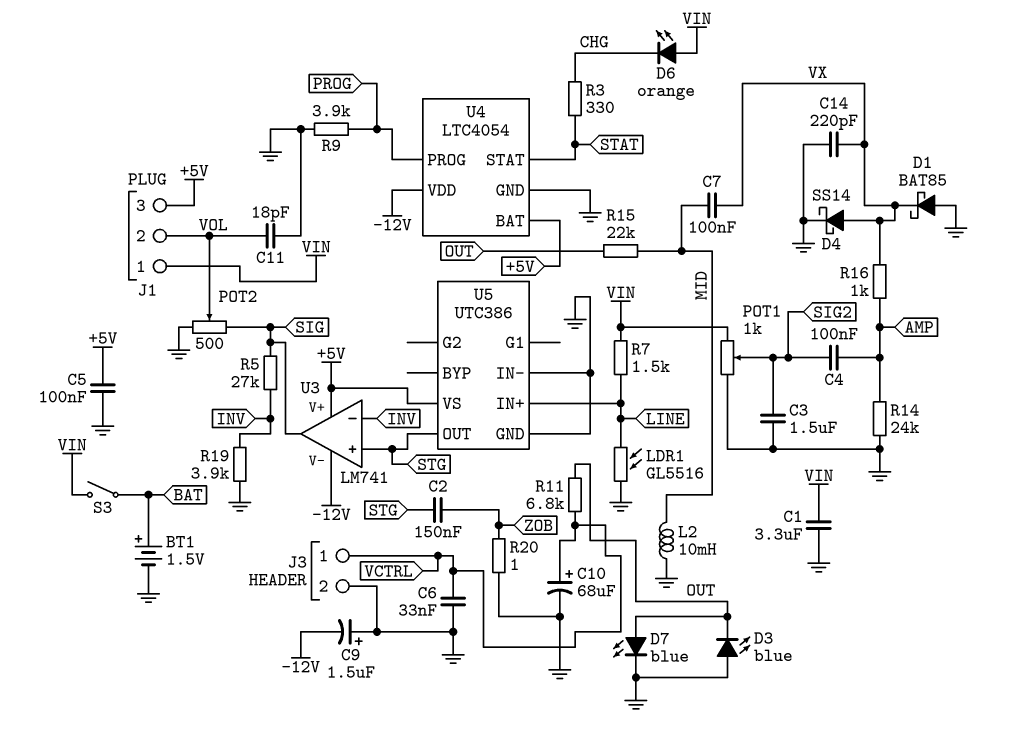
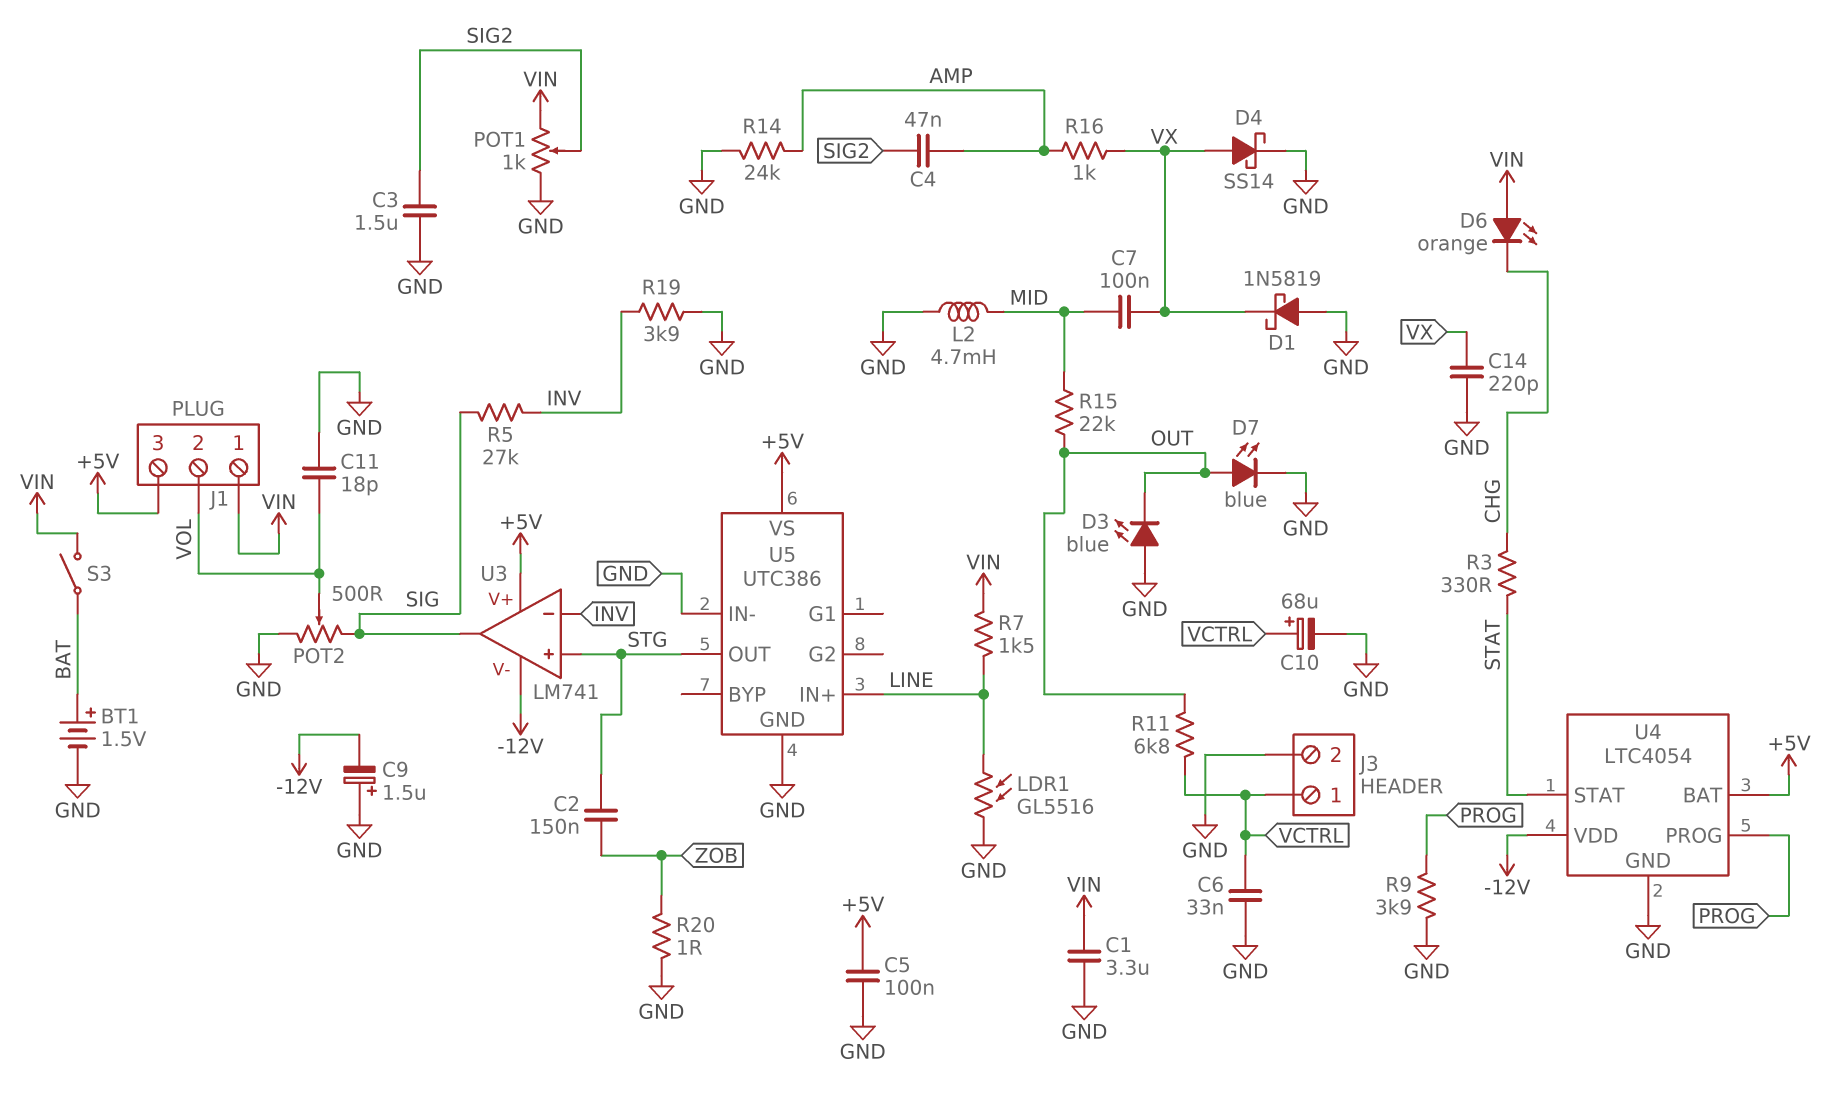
C4: 100nF (AMP, SIG2) -> 47nF (AMP, SIG2)
D1: schottky BAT85 (A GND, K VX) -> schottky 1N5819 (A GND, K VX)
L2: 10mH (GND, MID) -> 4.7mH (GND, MID)

